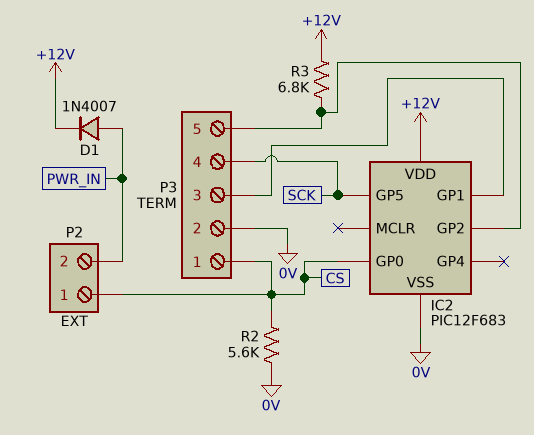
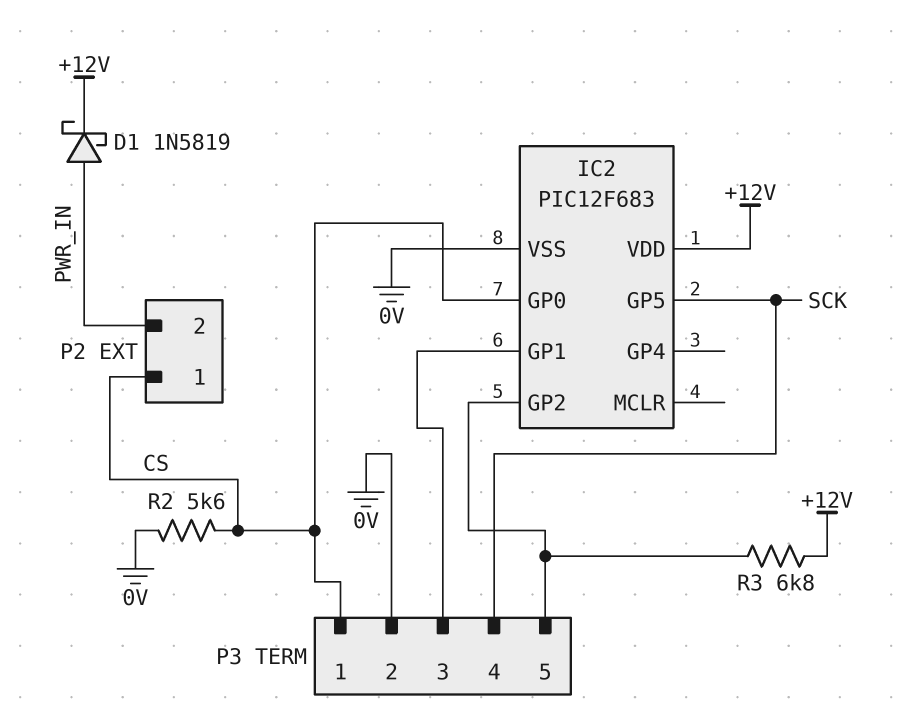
D1: diode 1N4007 (A PWR_IN, K +12V) -> schottky 1N5819 (A PWR_IN, K +12V)

